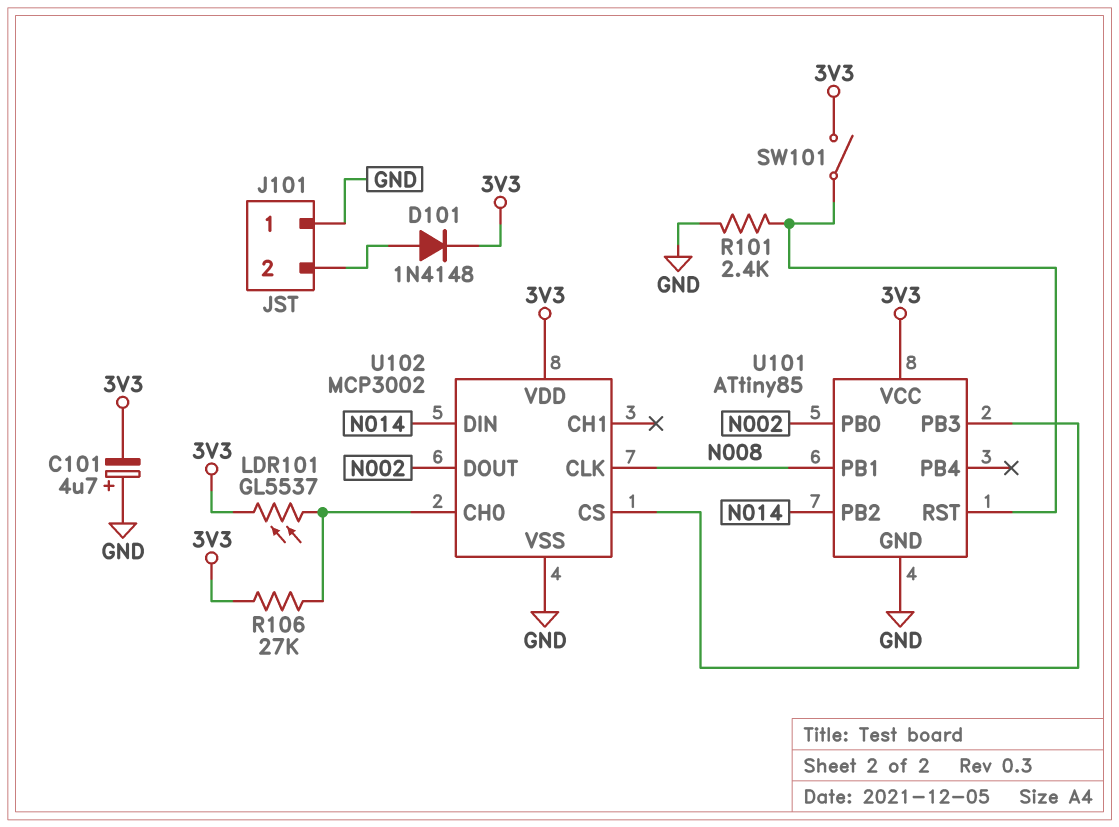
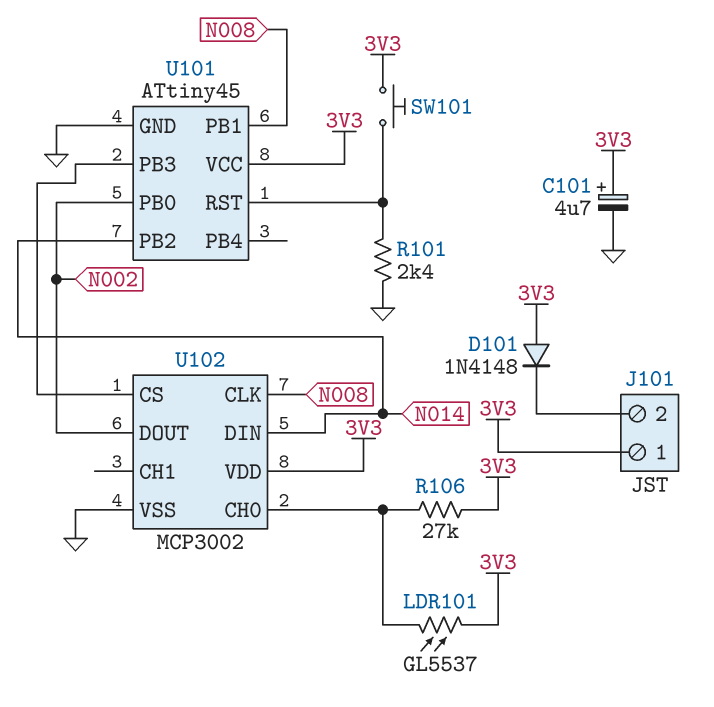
C101: 4.7uF (plus GND, minus 3V3) -> 4.7uF (plus 3V3, minus GND)
D101: diode 1N4148 (A J101/2, K 3V3) -> diode 1N4148 (A 3V3, K J101/2)
J101 pin 1: GND -> 3V3
SW101: switch (3V3, U101/RST) -> button (3V3, U101/RST)
U101: ATtiny85 -> ATtiny45

